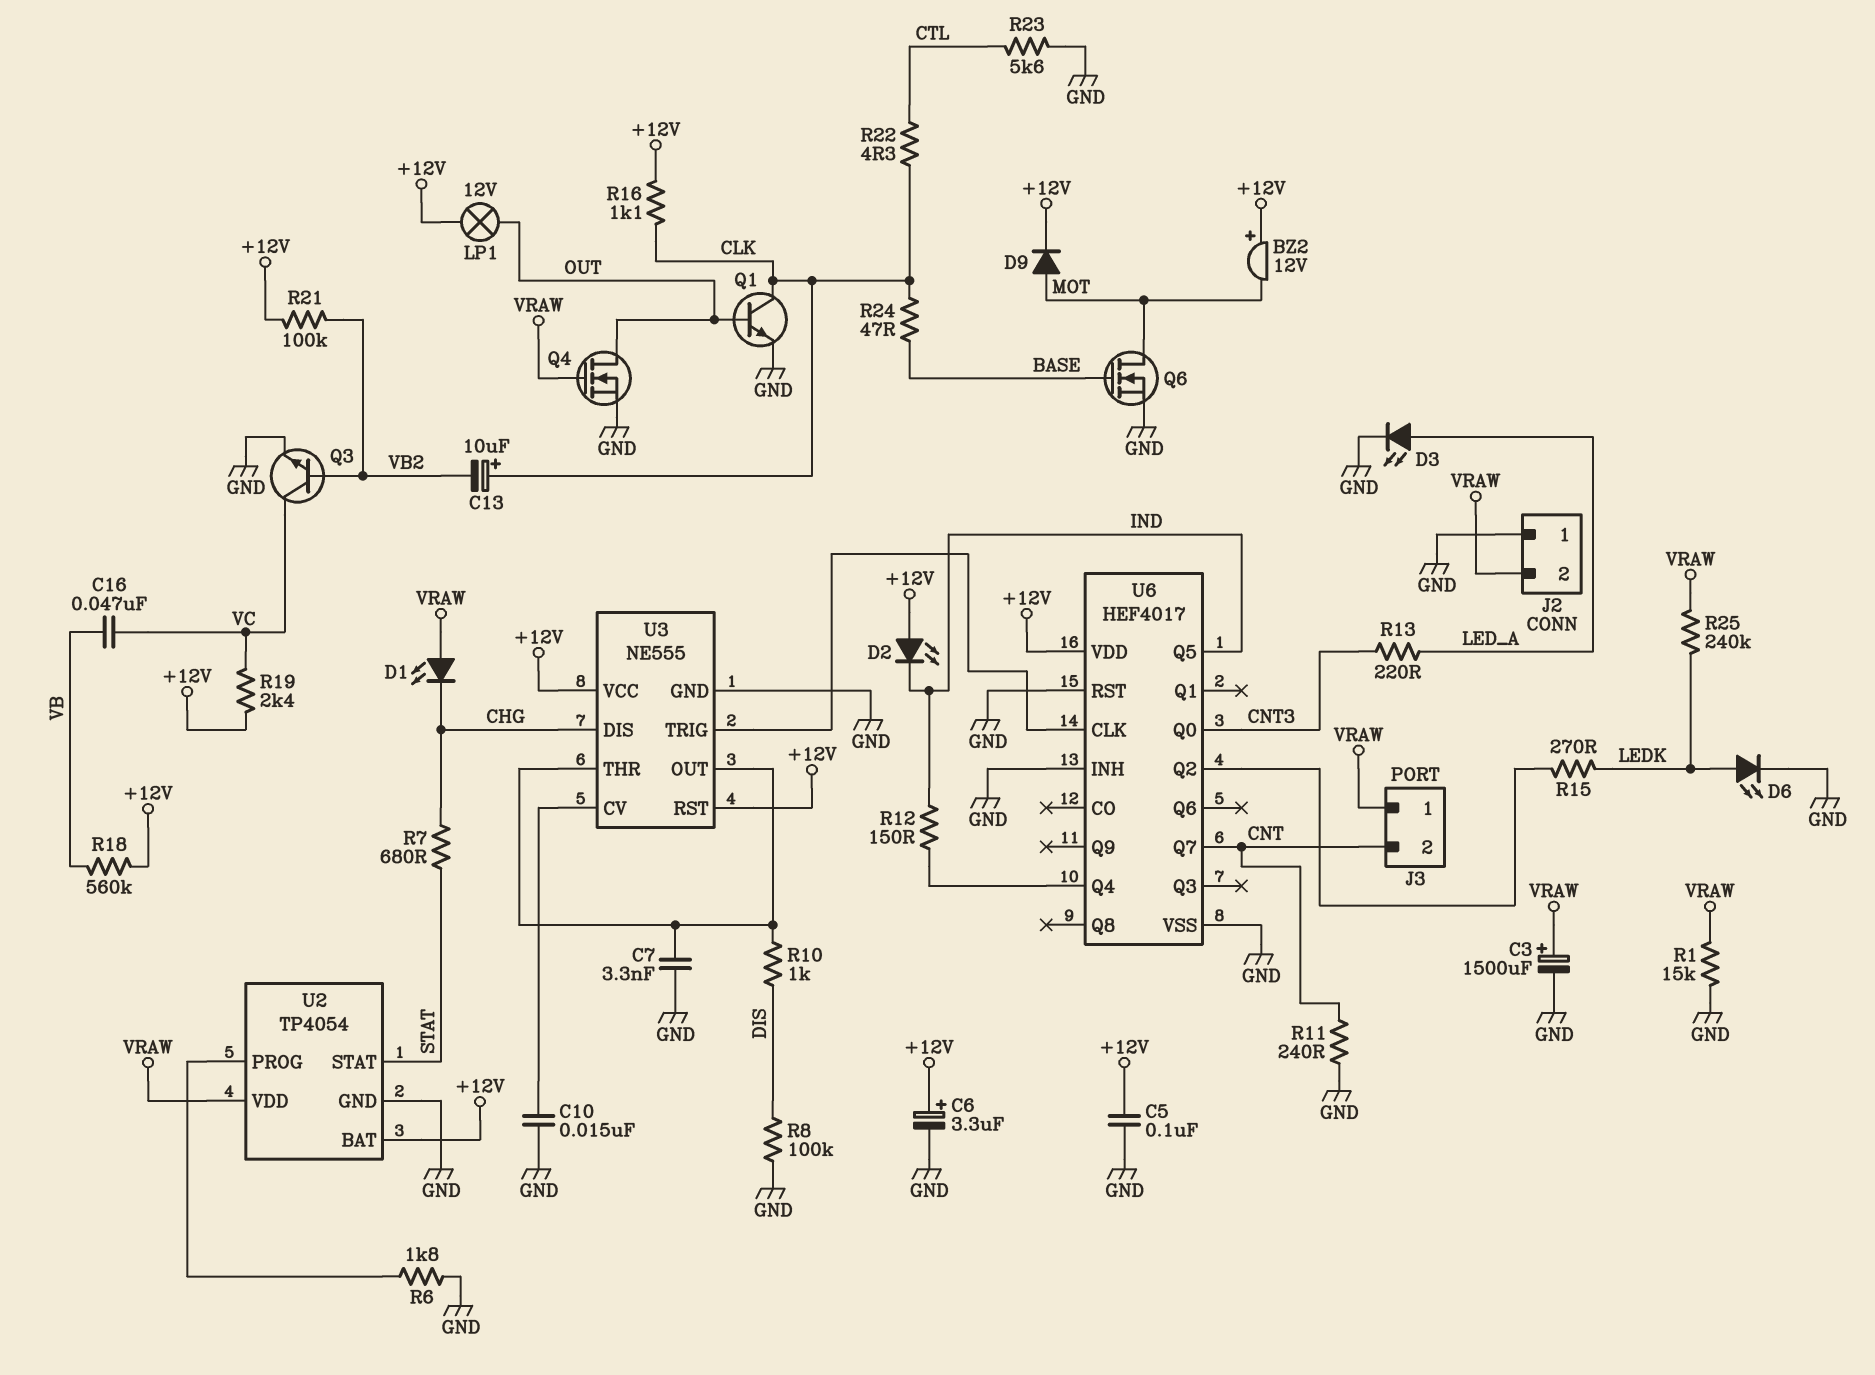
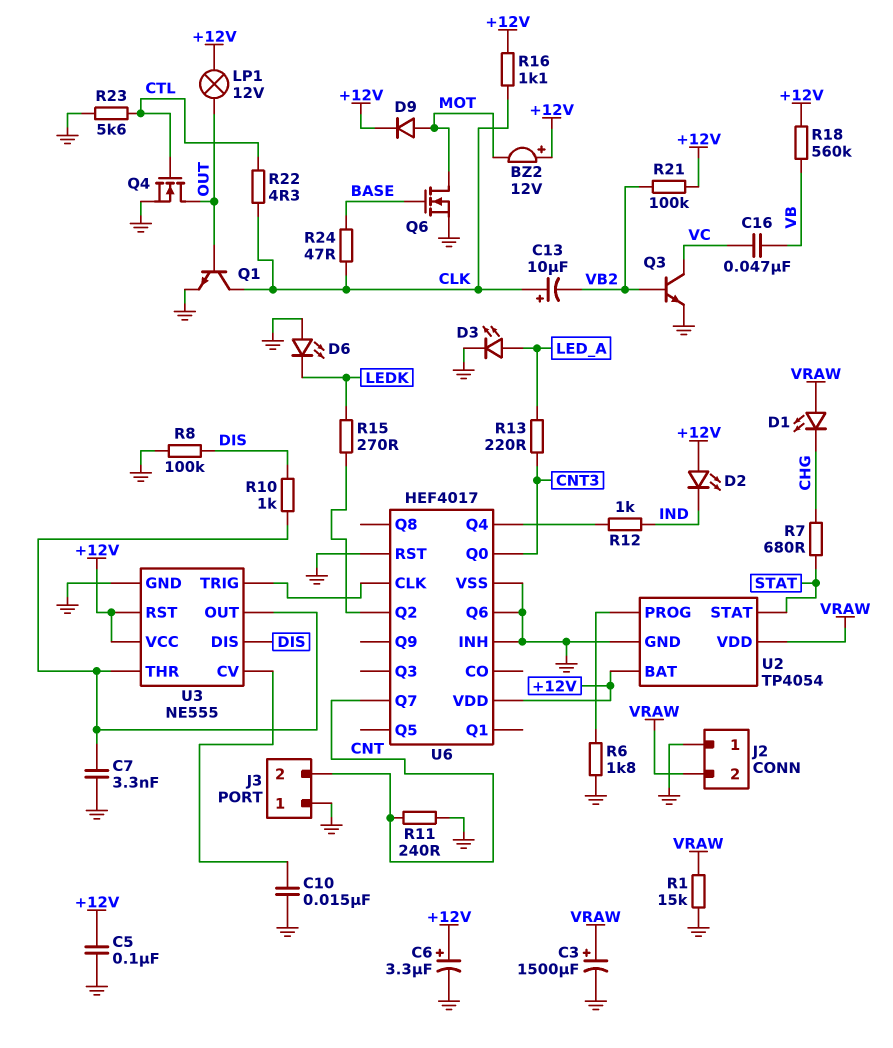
D6: LED (A LEDK, K GND) -> LED (A GND, K LEDK)
J3 pin 1: VRAW -> GND
Q4: NMOS (G VRAW, D OUT, S GND) -> NMOS (G CTL, D OUT, S GND)
R12: 150 (IND, U6/Q4) -> 1k (IND, U6/Q4)
R19: 2.4k (+12V, VC) -> none
R25: 240k (LEDK, VRAW) -> none
U3 pin DIS: CHG -> DIS
U6 pin Q5: IND -> none
U6 pin Q6: none -> GND

